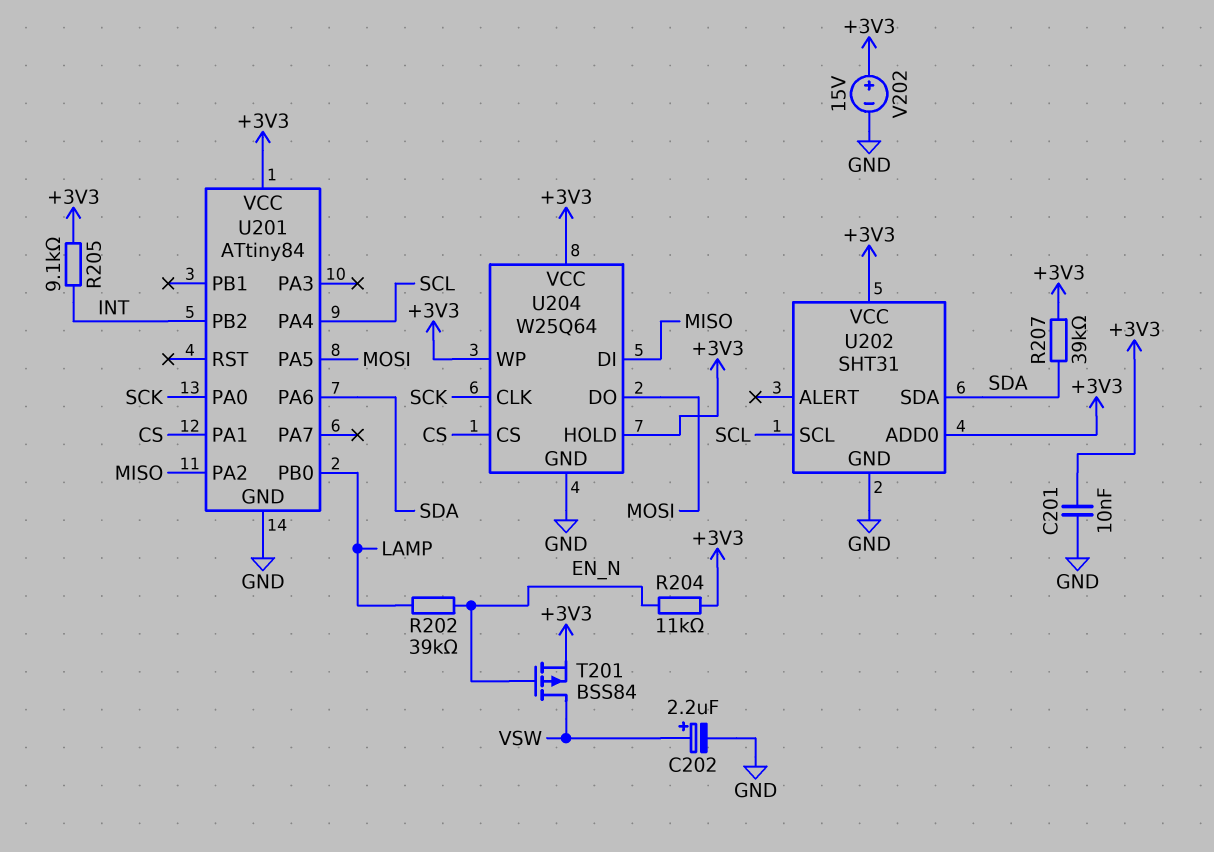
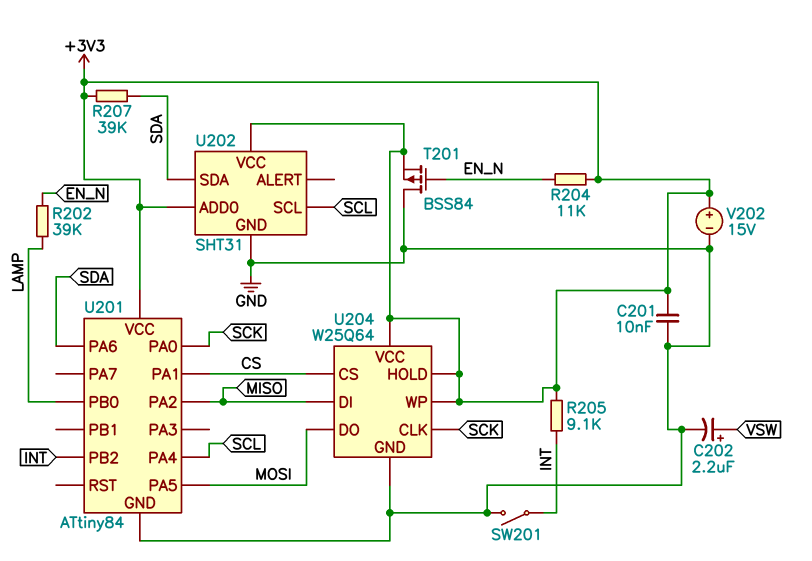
SW201: none -> switch (GND, INT)
T201: PMOS BSS84 (G EN_N, D VSW, S +3V3) -> PMOS BSS84 (G EN_N, D GND, S +3V3)

